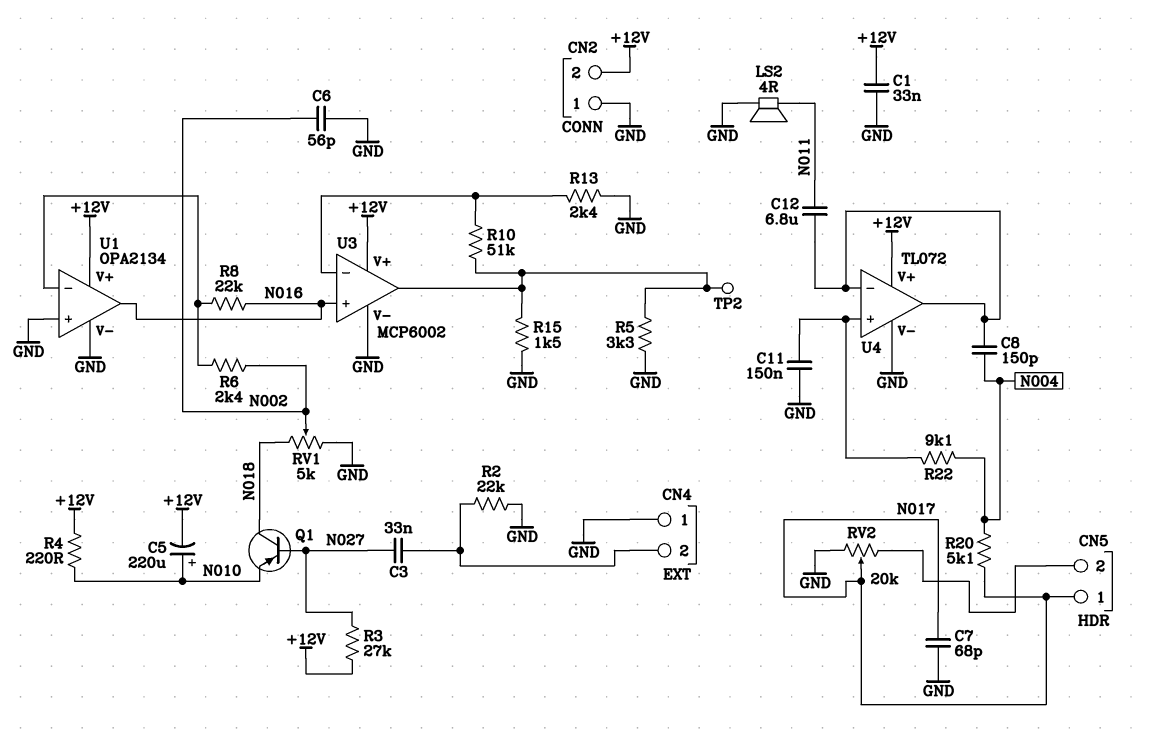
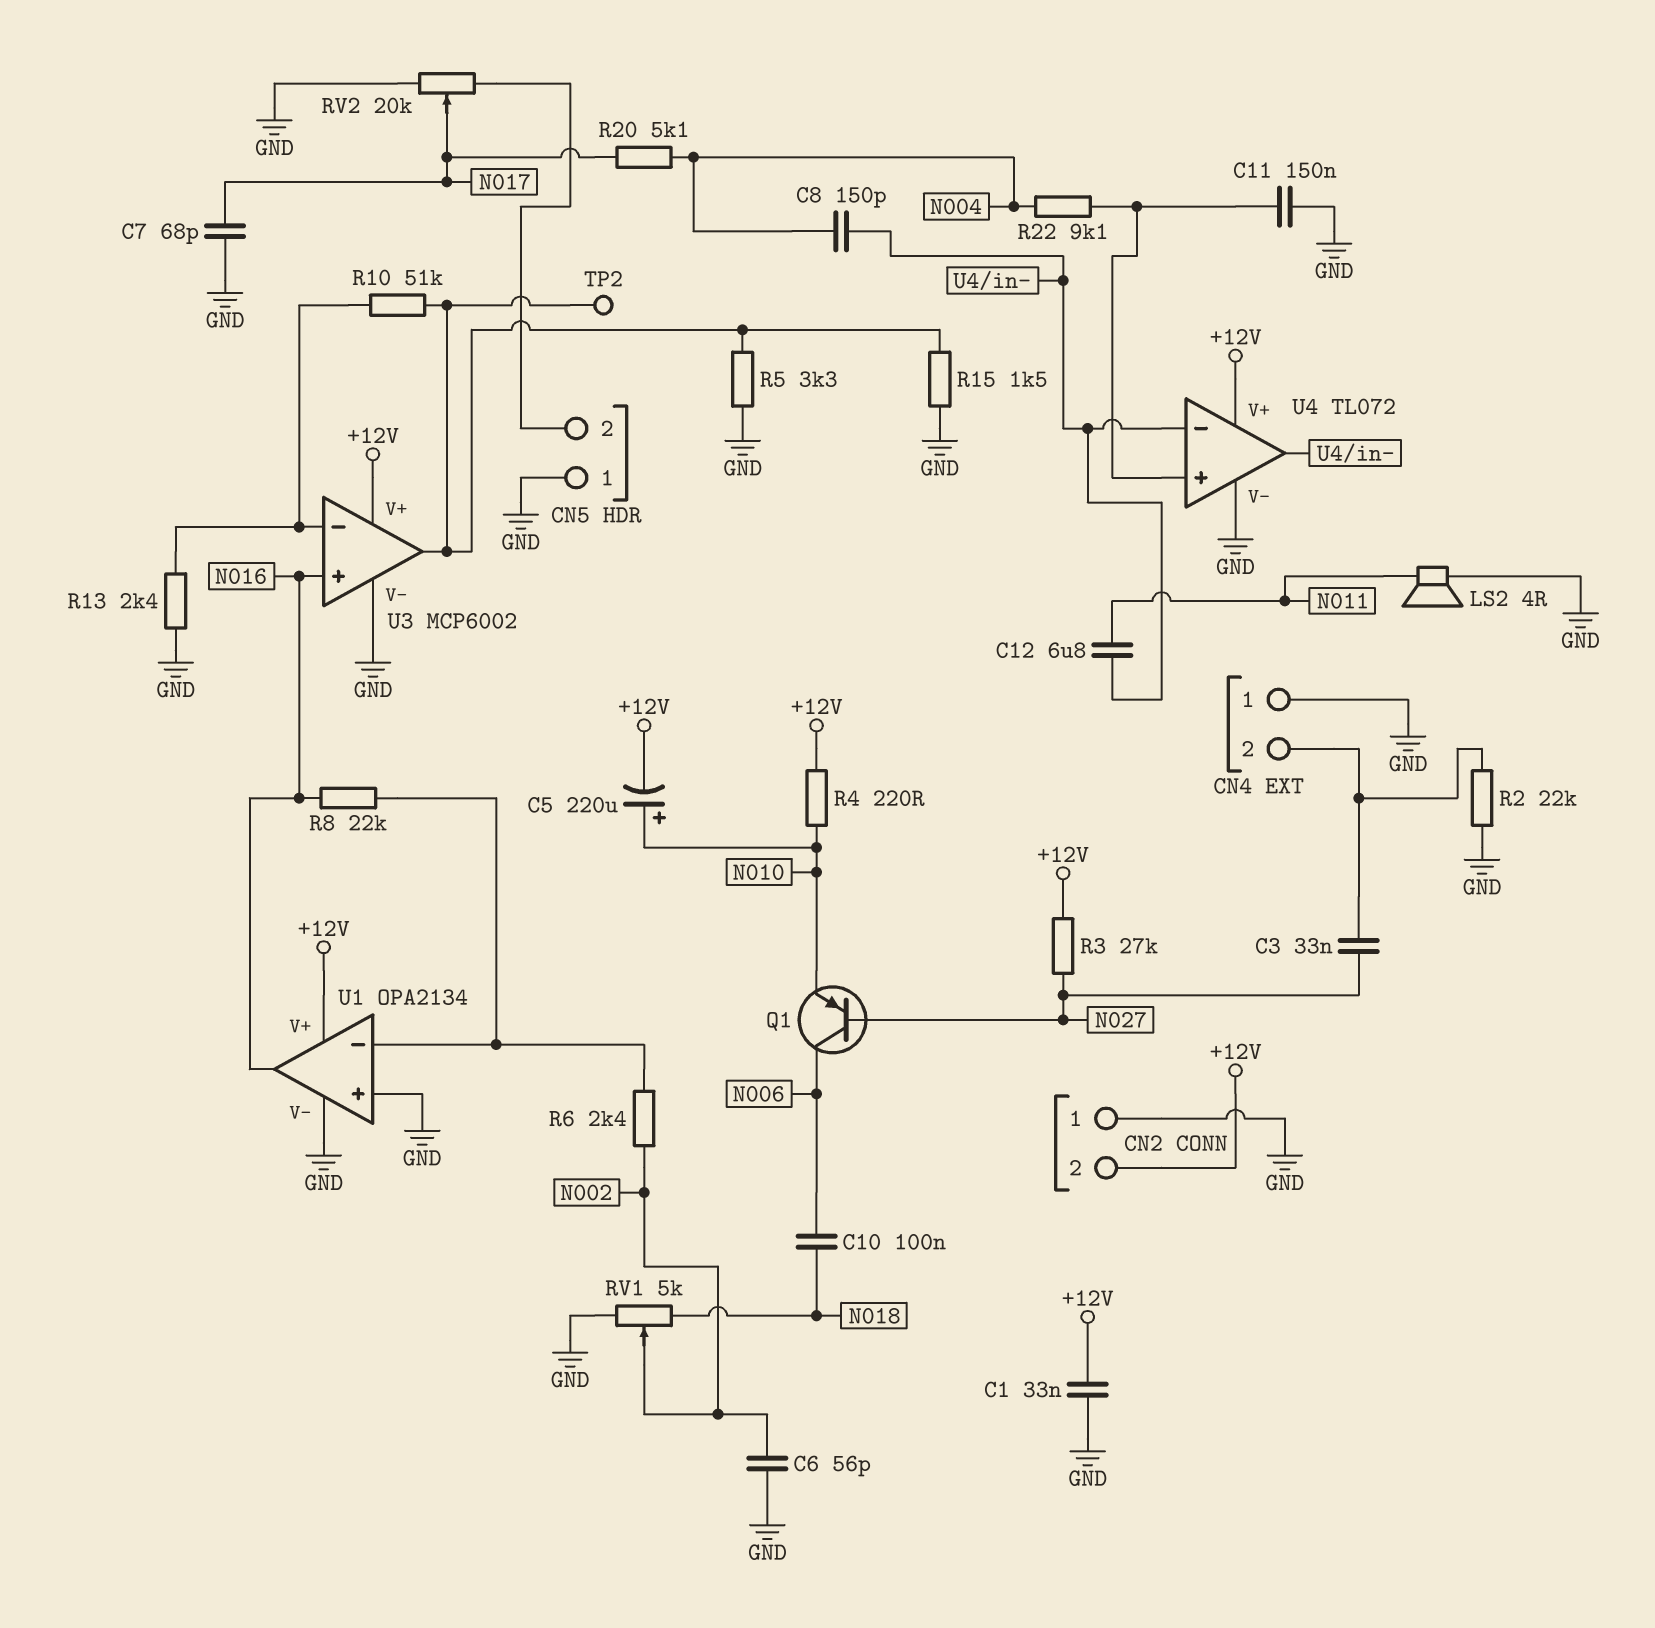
C10: none -> 100nF (N006, N018)
CN5 pin 1: N017 -> GND
Q1: PNP (B N027, C N018, E N010) -> PNP (B N027, C N006, E N010)

